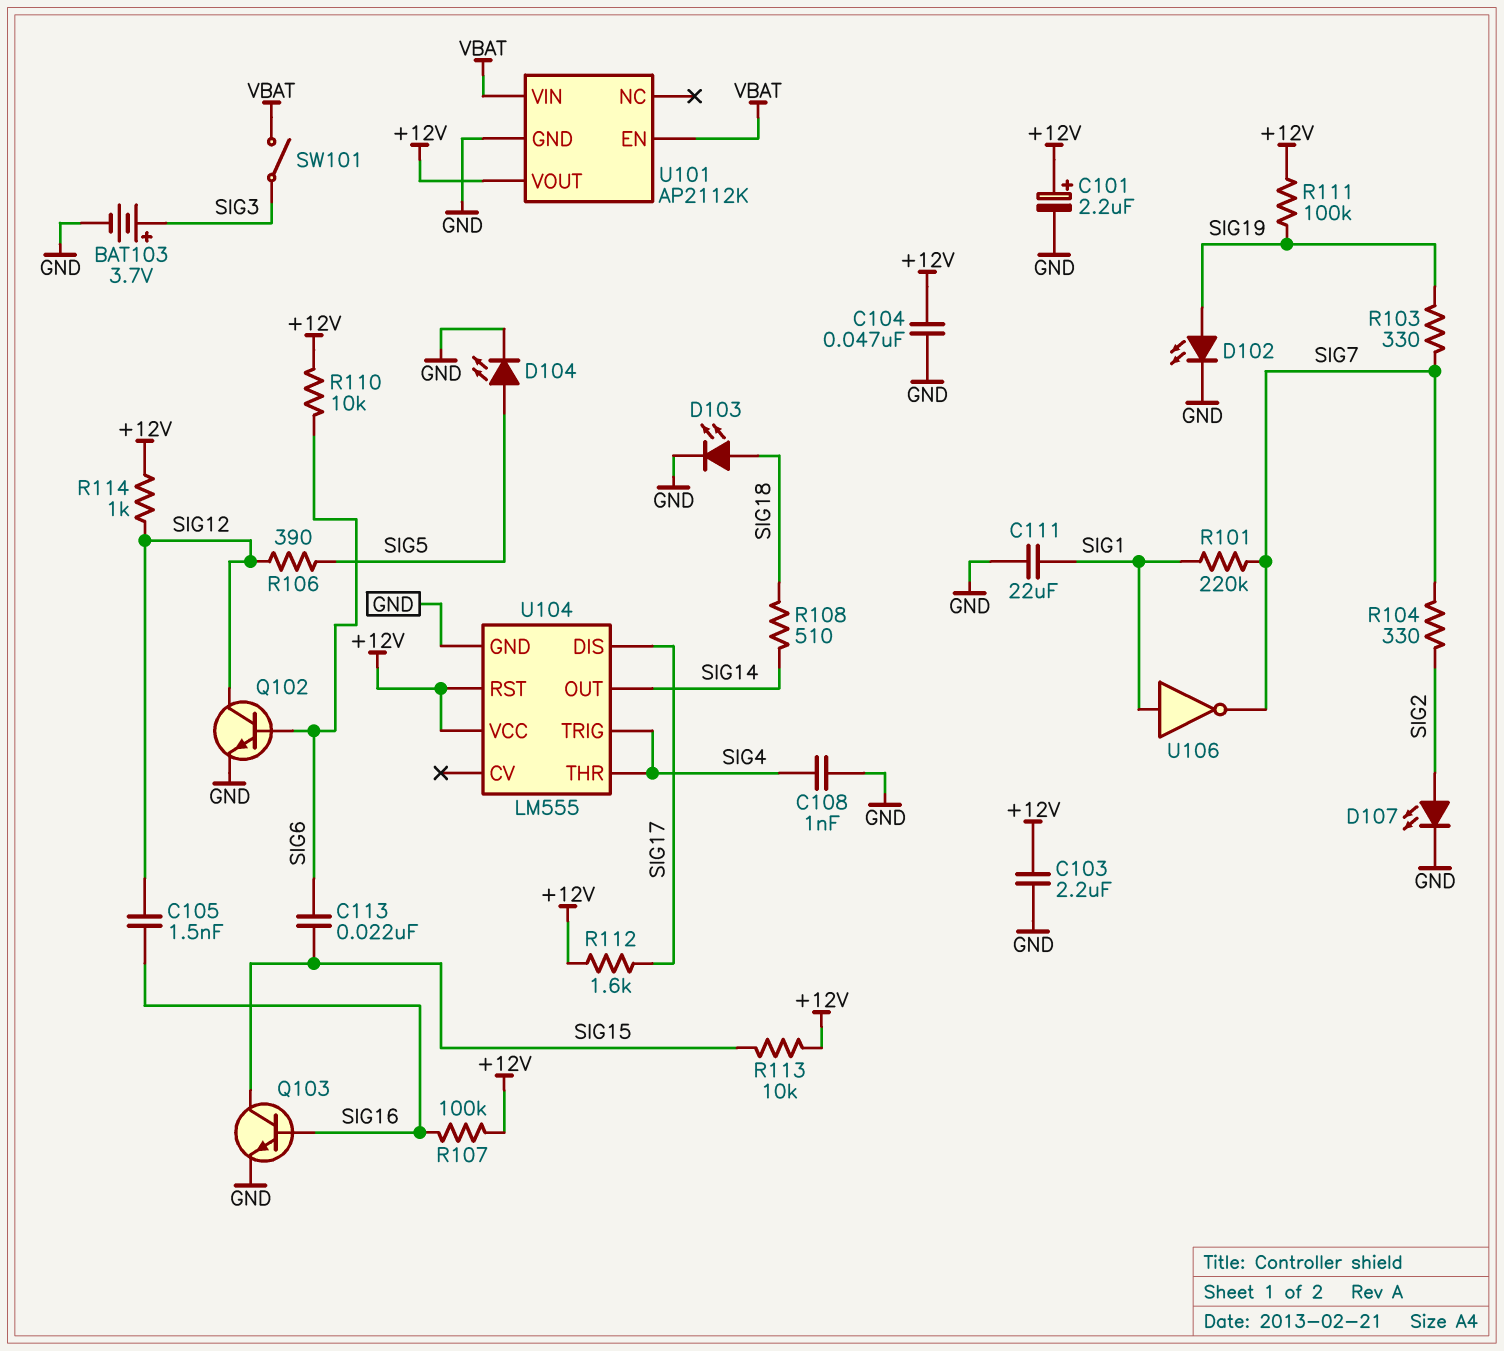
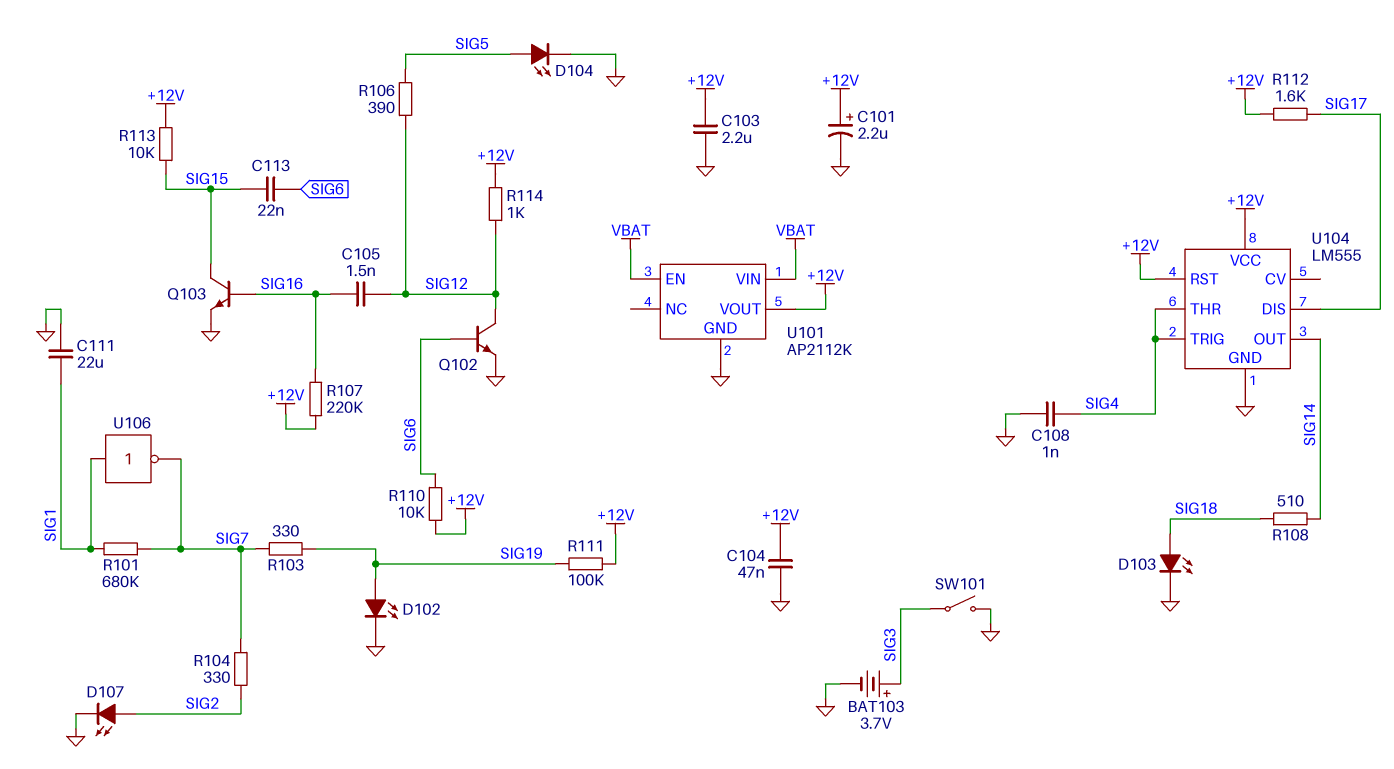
R101: 220k (SIG1, SIG7) -> 680k (SIG1, SIG7)
R107: 100k (+12V, SIG16) -> 220k (+12V, SIG16)
SW101: switch (SIG3, VBAT) -> switch (GND, SIG3)

